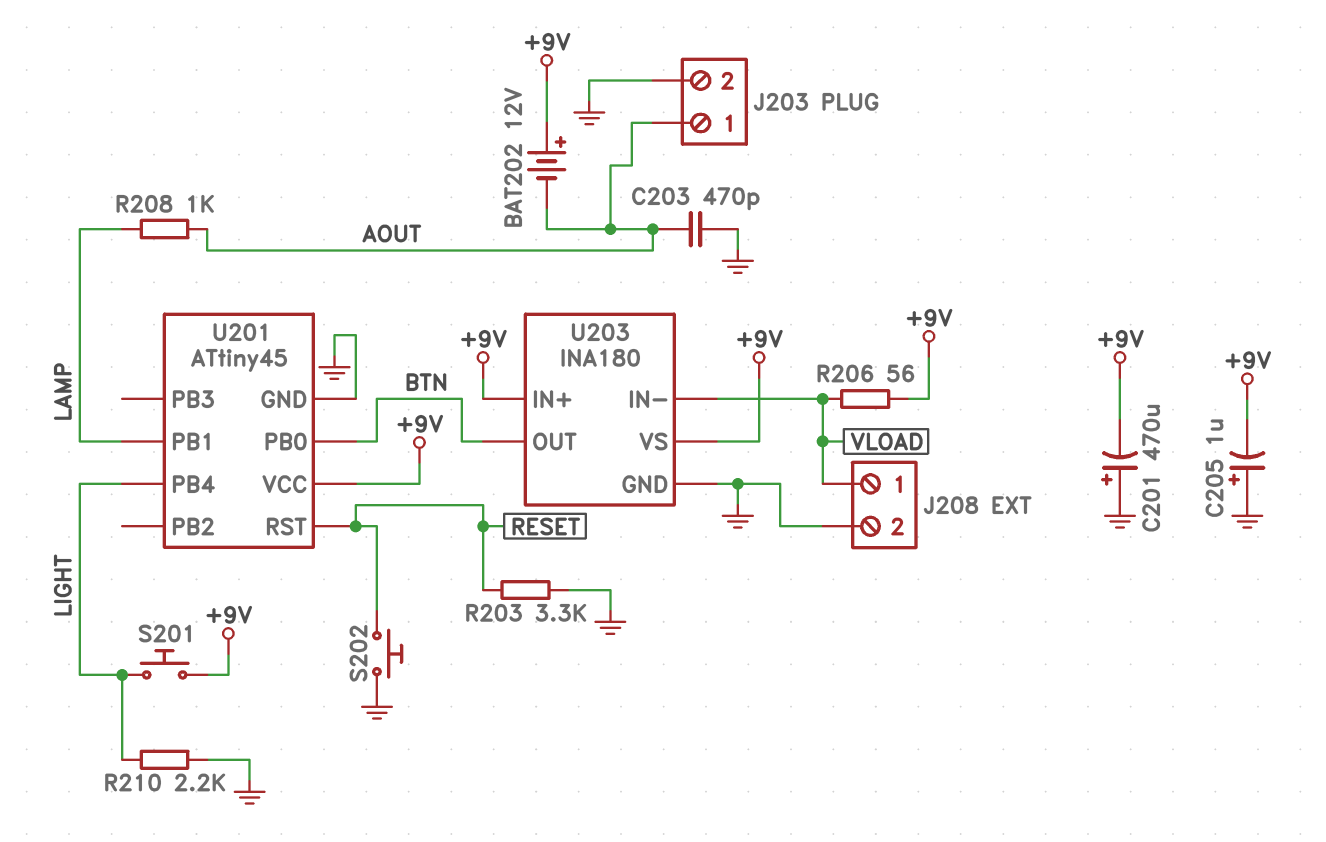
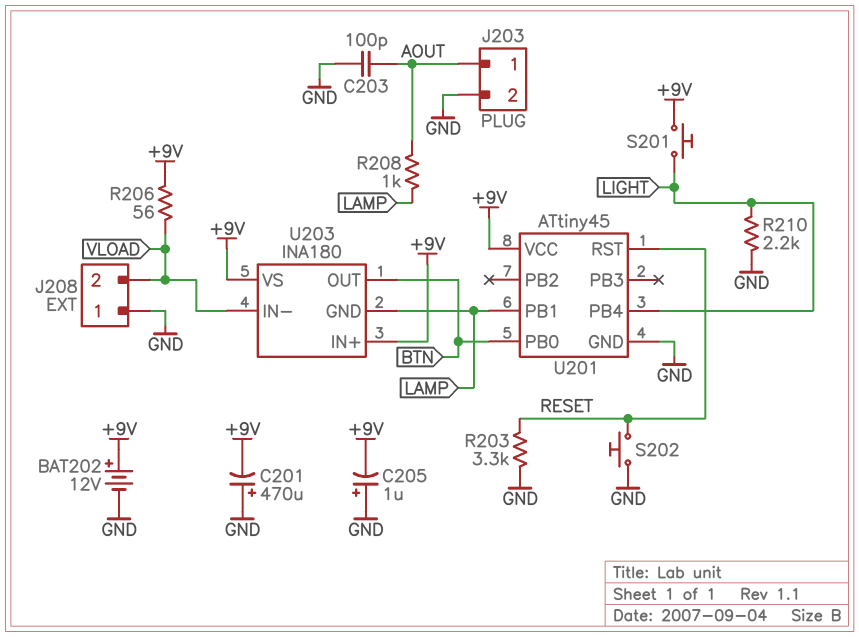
BAT202: 12V (plus +9V, minus AOUT) -> 12V (plus +9V, minus GND)
C203: 470pF (AOUT, GND) -> 100pF (AOUT, GND)
J208 pin 1: VLOAD -> GND
J208 pin 2: GND -> VLOAD
U203 pin GND: GND -> LAMP

